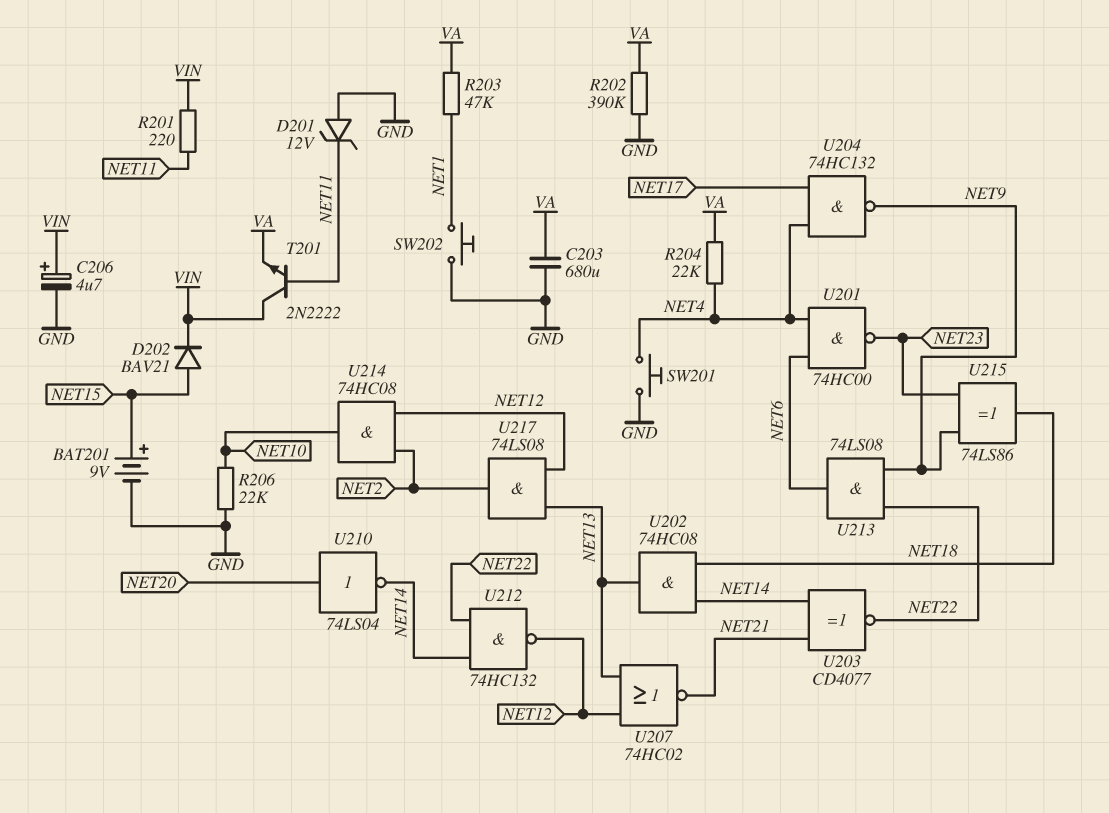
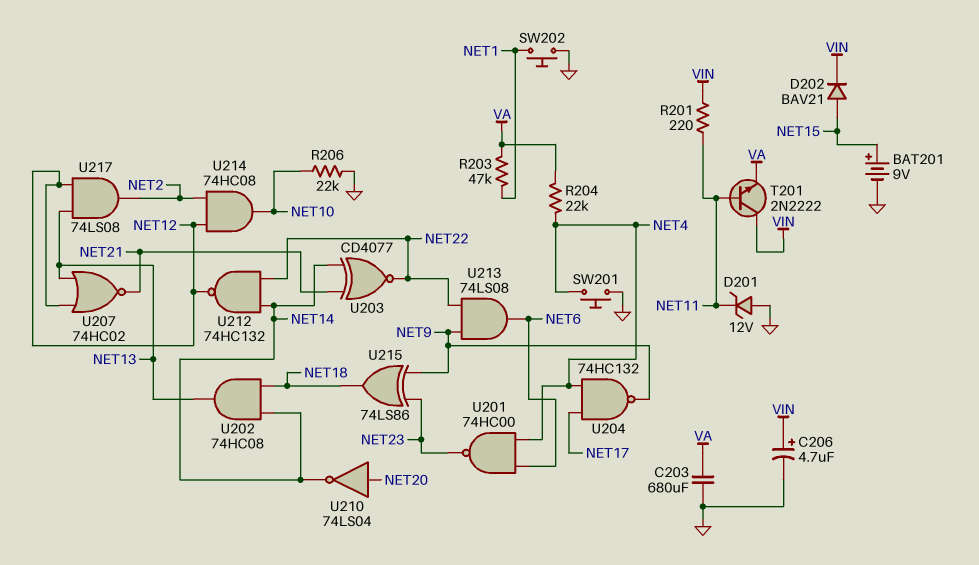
R202: 390k (GND, VA) -> none

